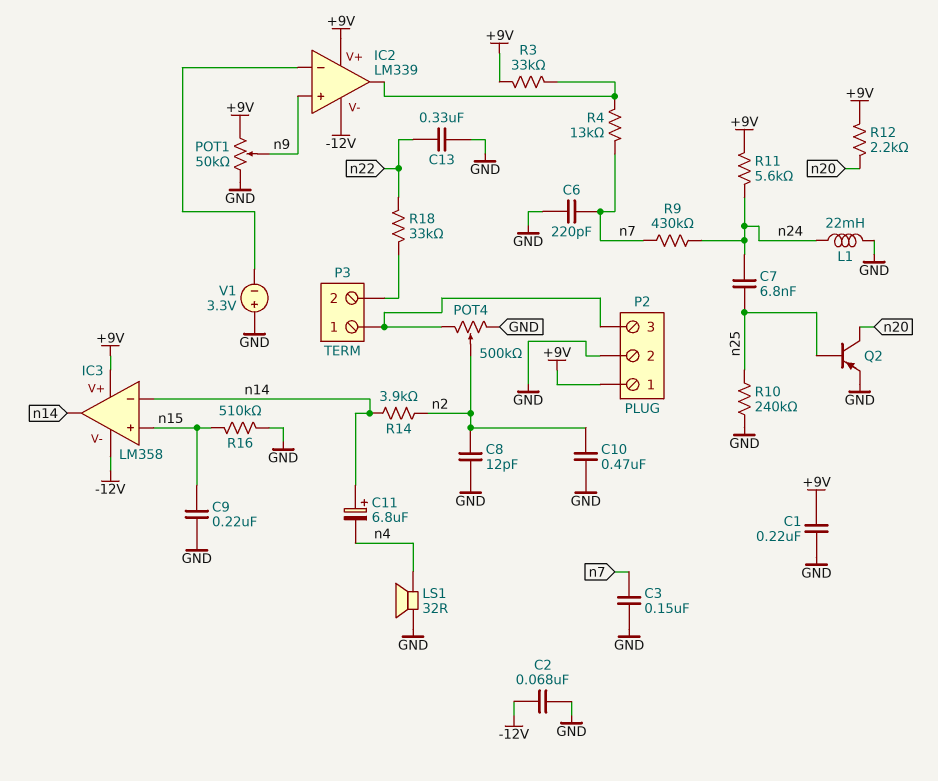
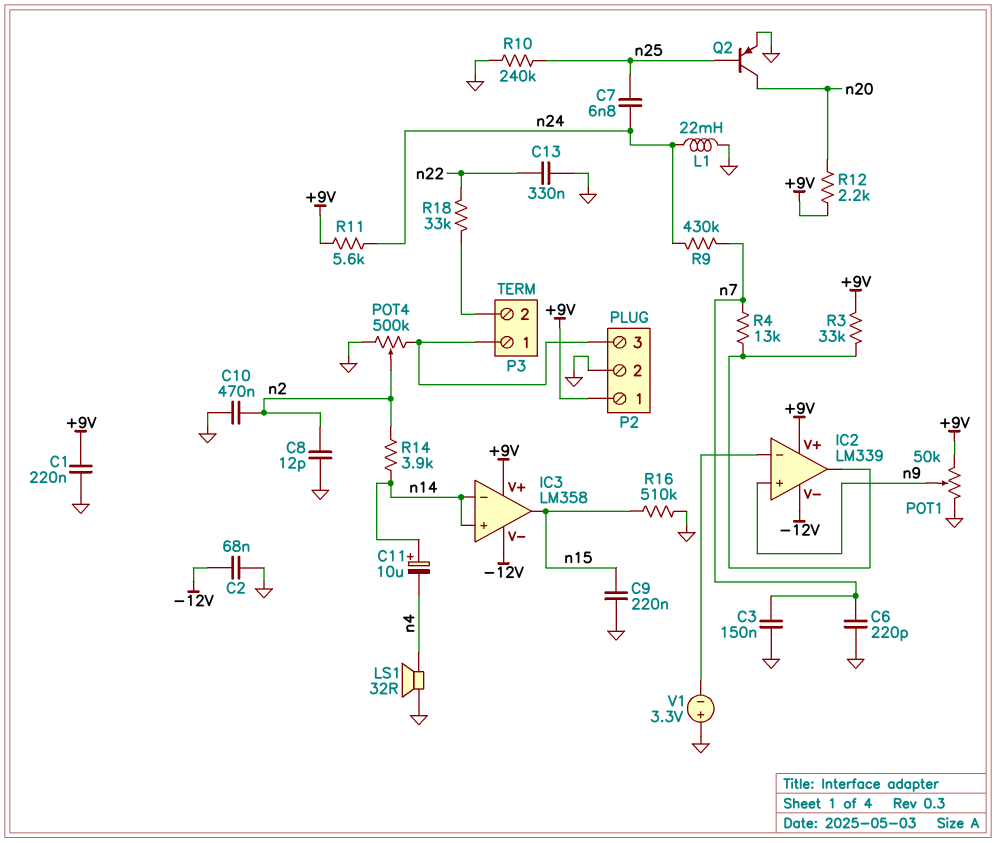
C11: 6.8uF (plus n14, minus n4) -> 10uF (plus n14, minus n4)
IC3 pin in+: n15 -> n14
IC3 pin out: n14 -> n15

